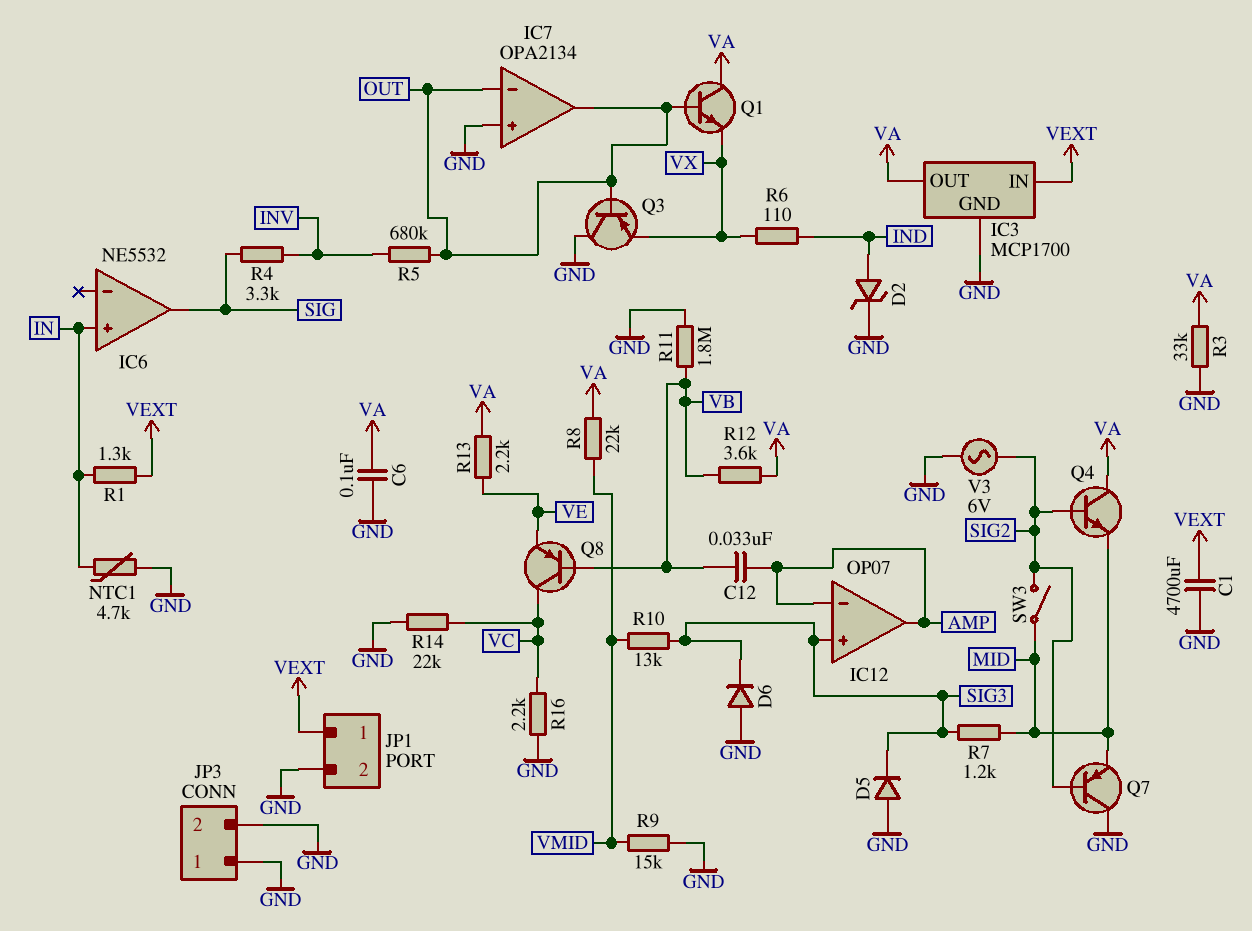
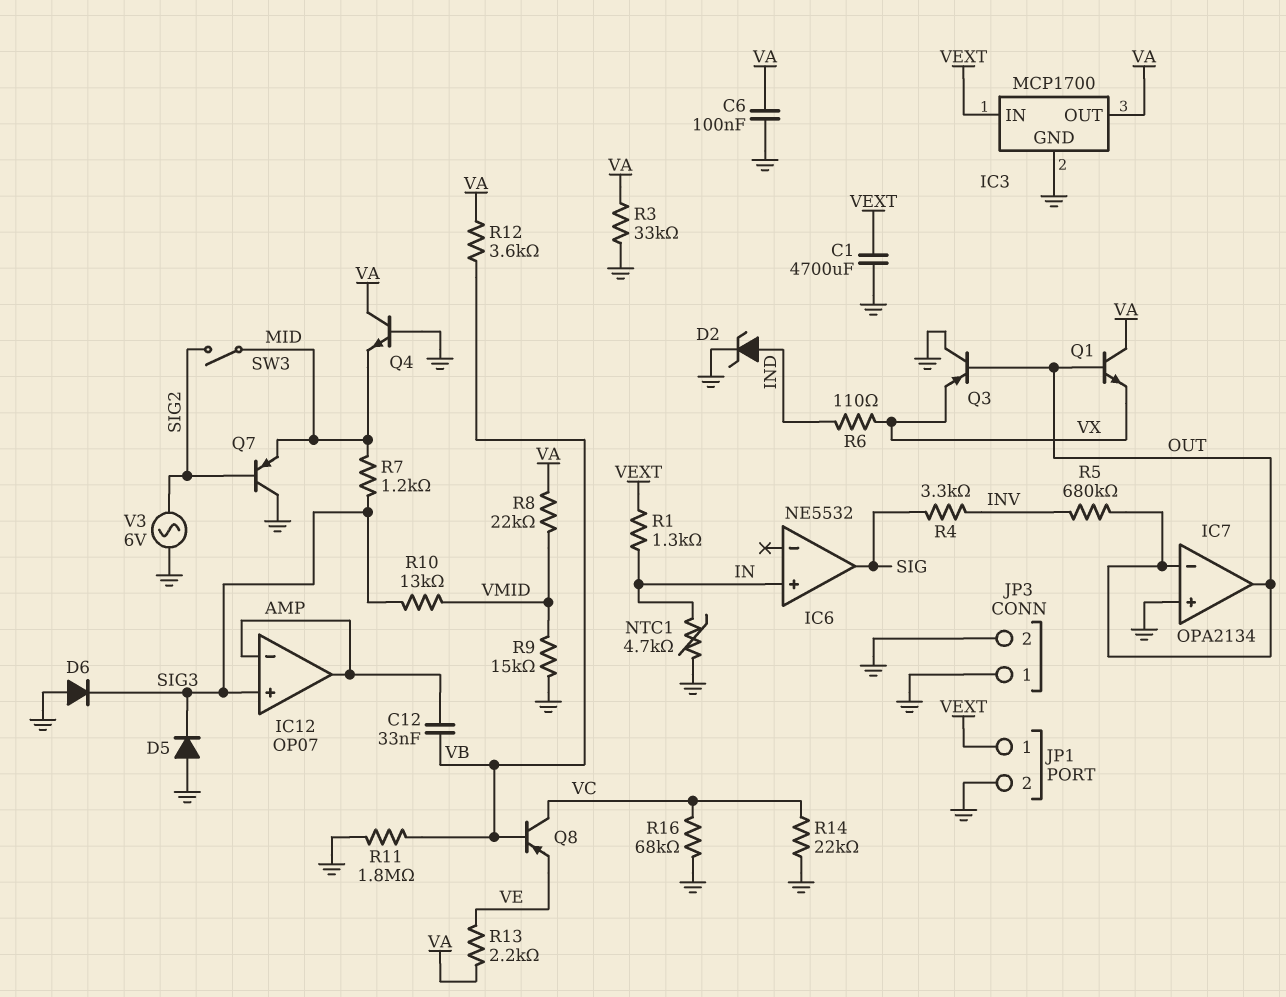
Q4: NPN (B SIG2, C VA, E MID) -> NPN (B GND, C VA, E MID)
R16: 2.2k (GND, VC) -> 68k (GND, VC)

